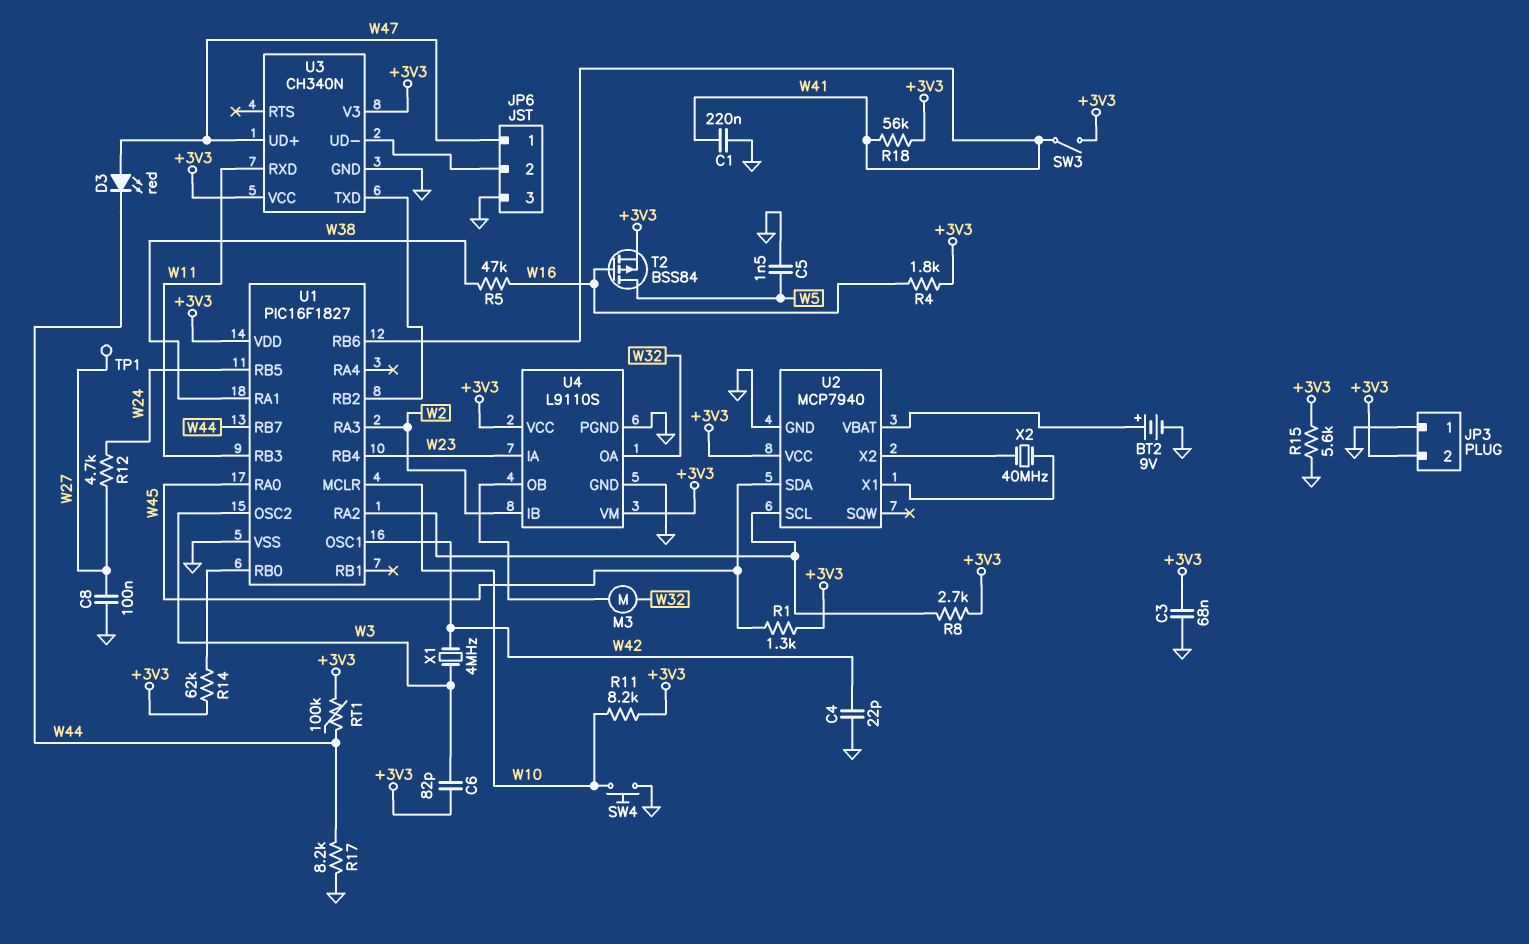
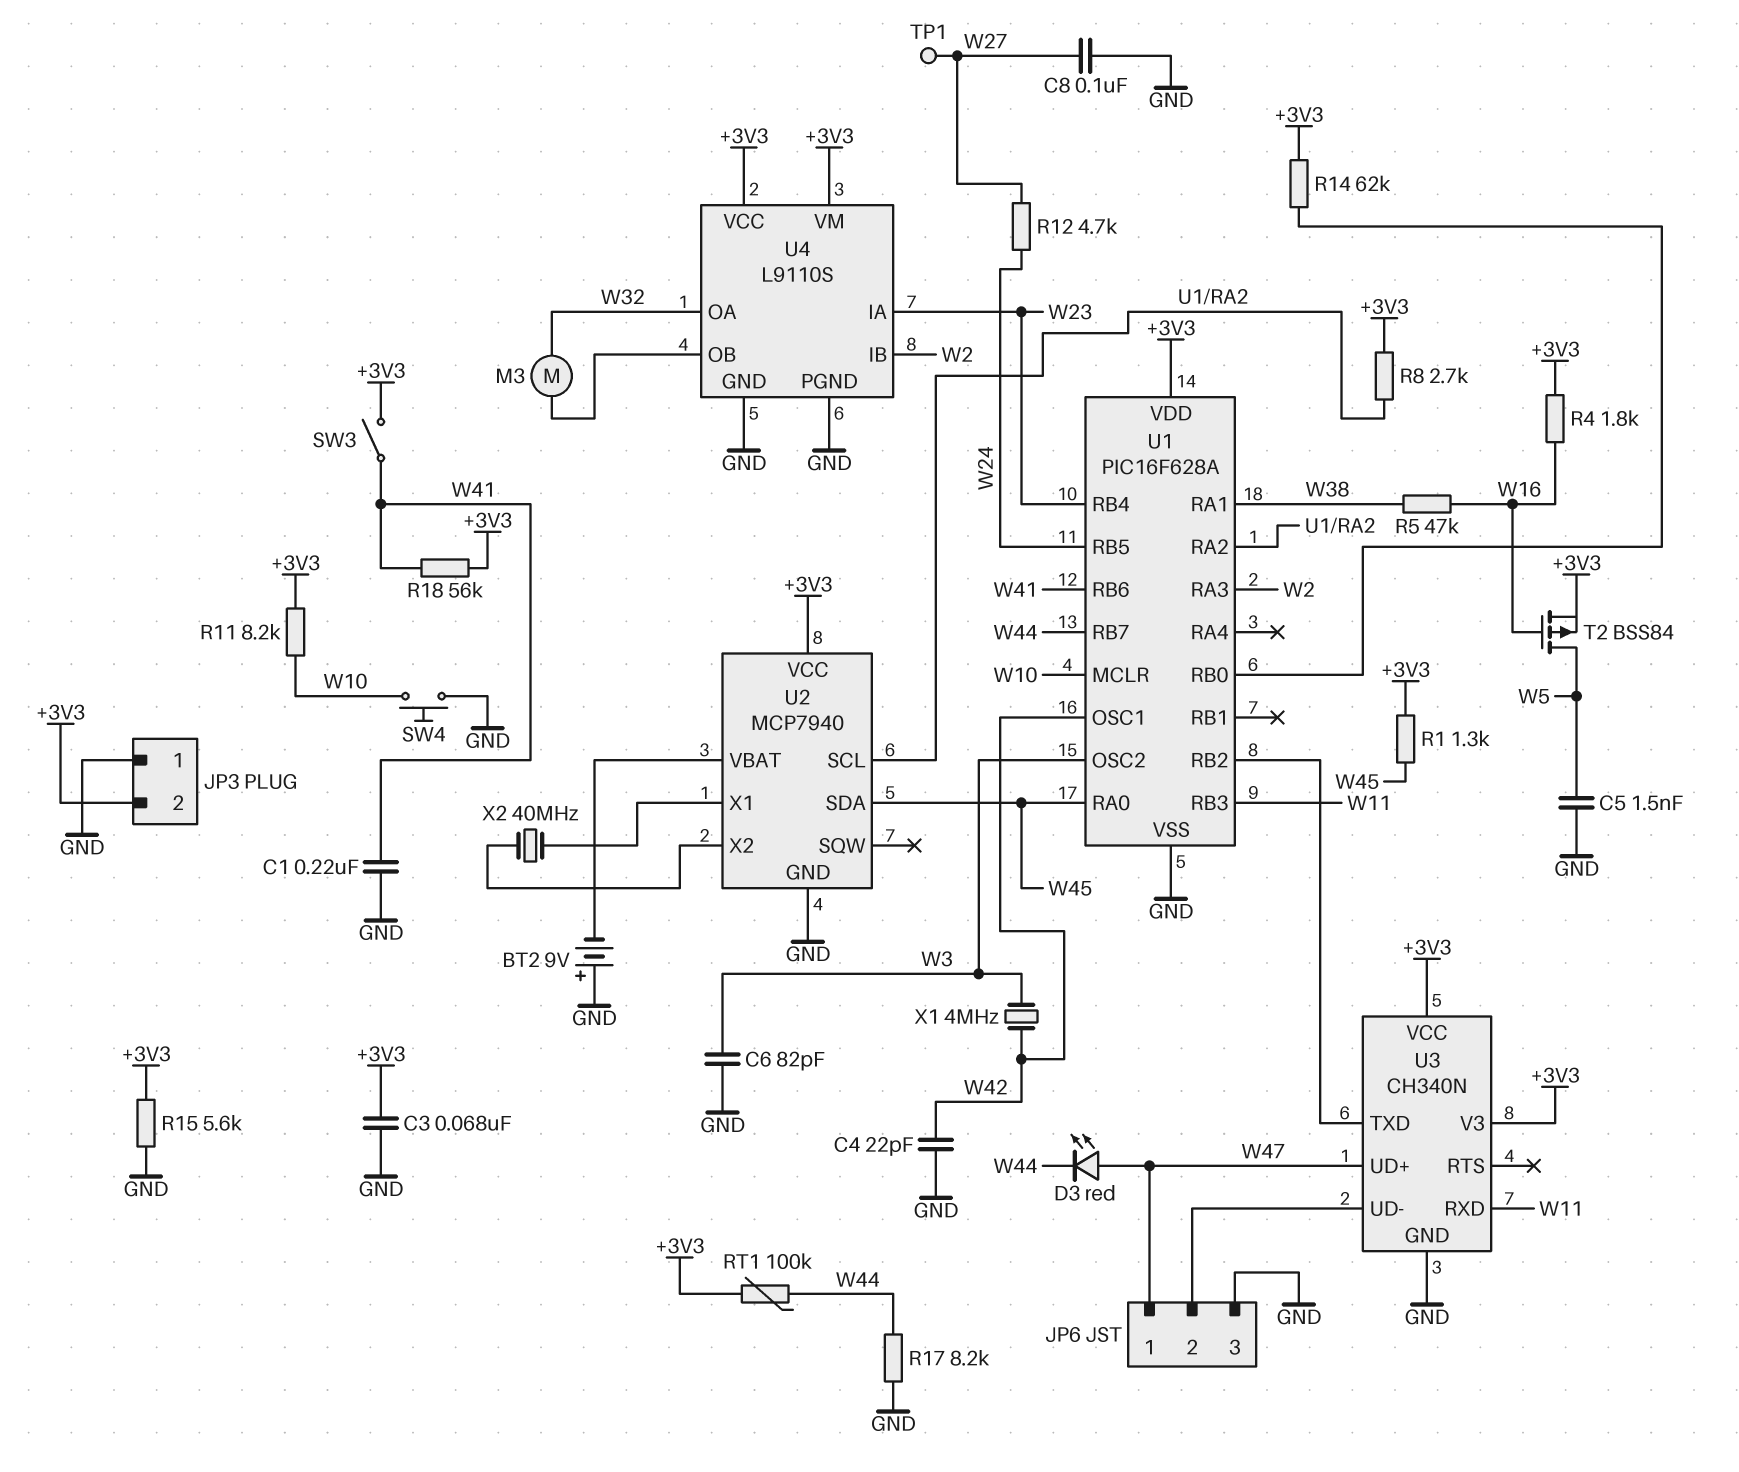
BT2: 9V (plus U2/VBAT, minus GND) -> 9V (plus GND, minus U2/VBAT)
C6: 82pF (+3V3, W3) -> 82pF (GND, W3)
U1: PIC16F1827 -> PIC16F628A

